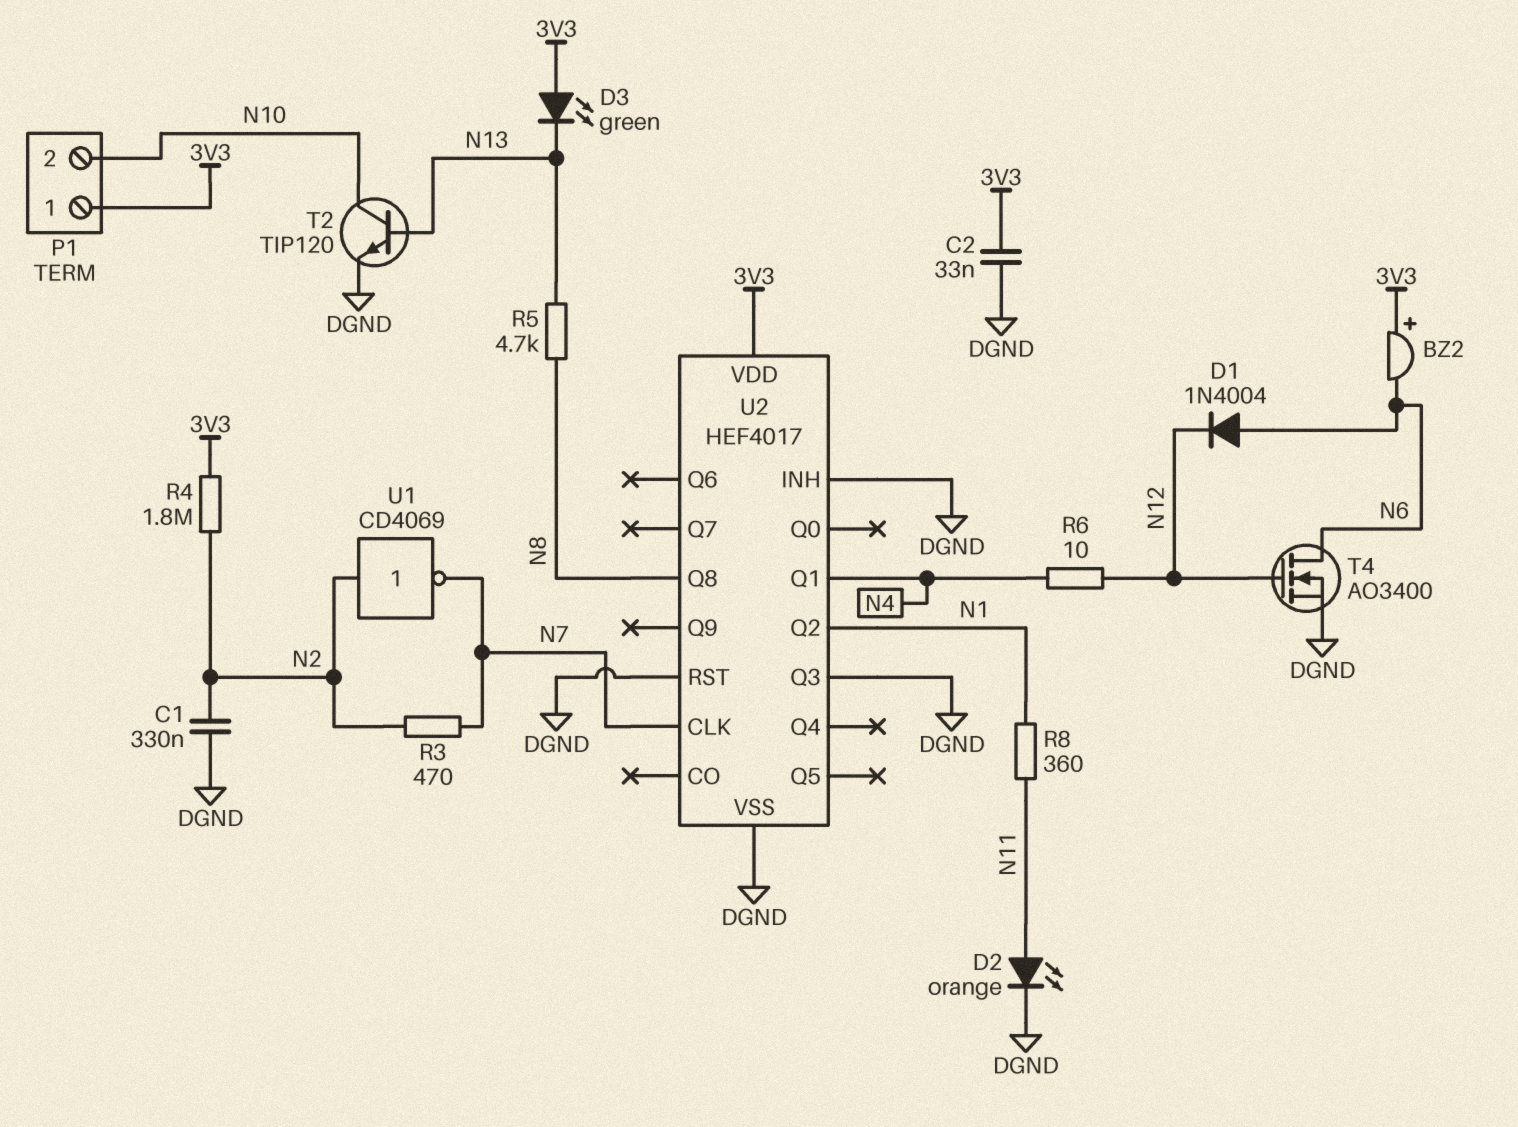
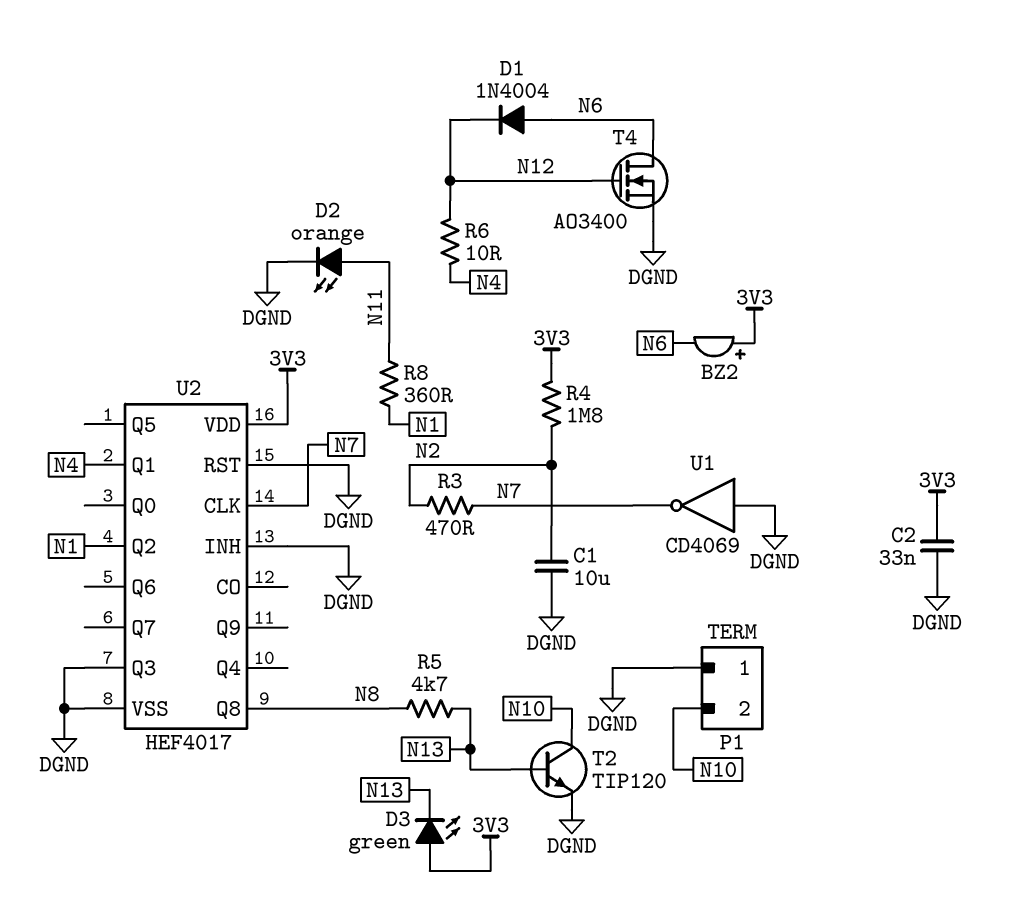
C1: 330nF (DGND, N2) -> 10uF (DGND, N2)
P1 pin 1: 3V3 -> DGND
U1: NOT CD4069 (in N2, out N7) -> NOT CD4069 (in DGND, out N7)

